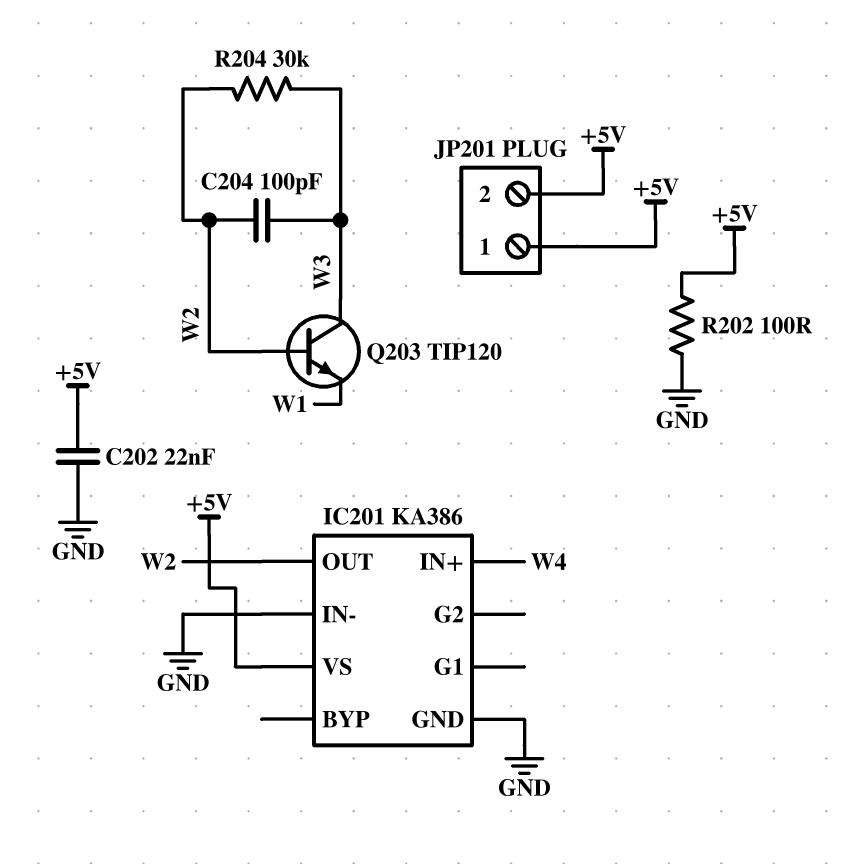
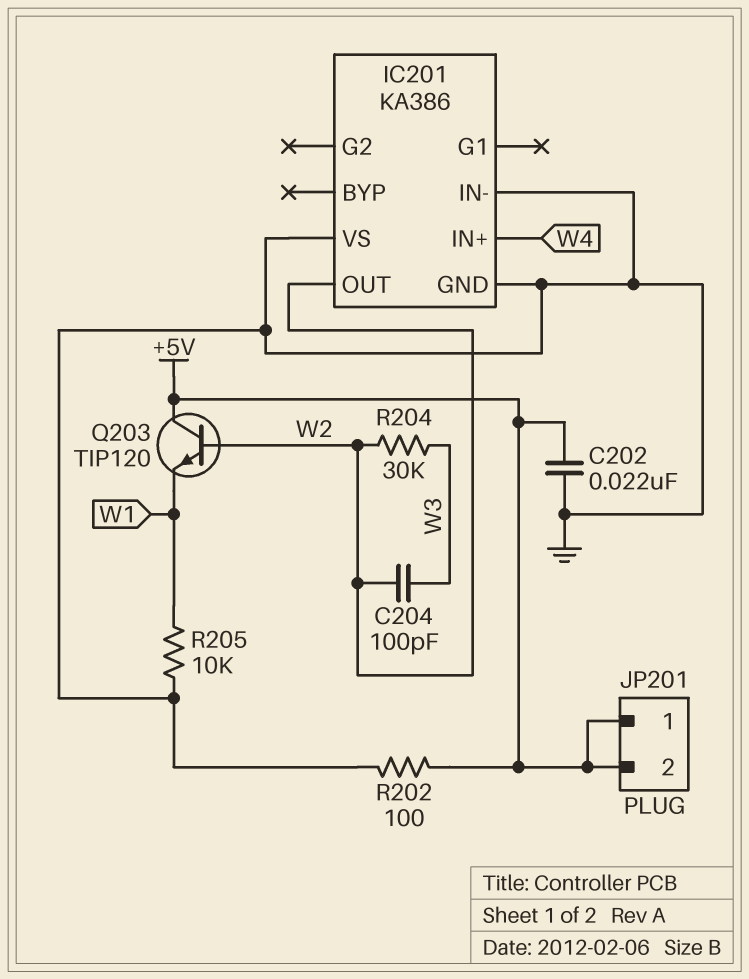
IC201 pin VS: +5V -> GND
Q203: NPN TIP120 (B W2, C W3, E W1) -> NPN TIP120 (B W2, C +5V, E W1)
R205: none -> 10k (GND, W1)

